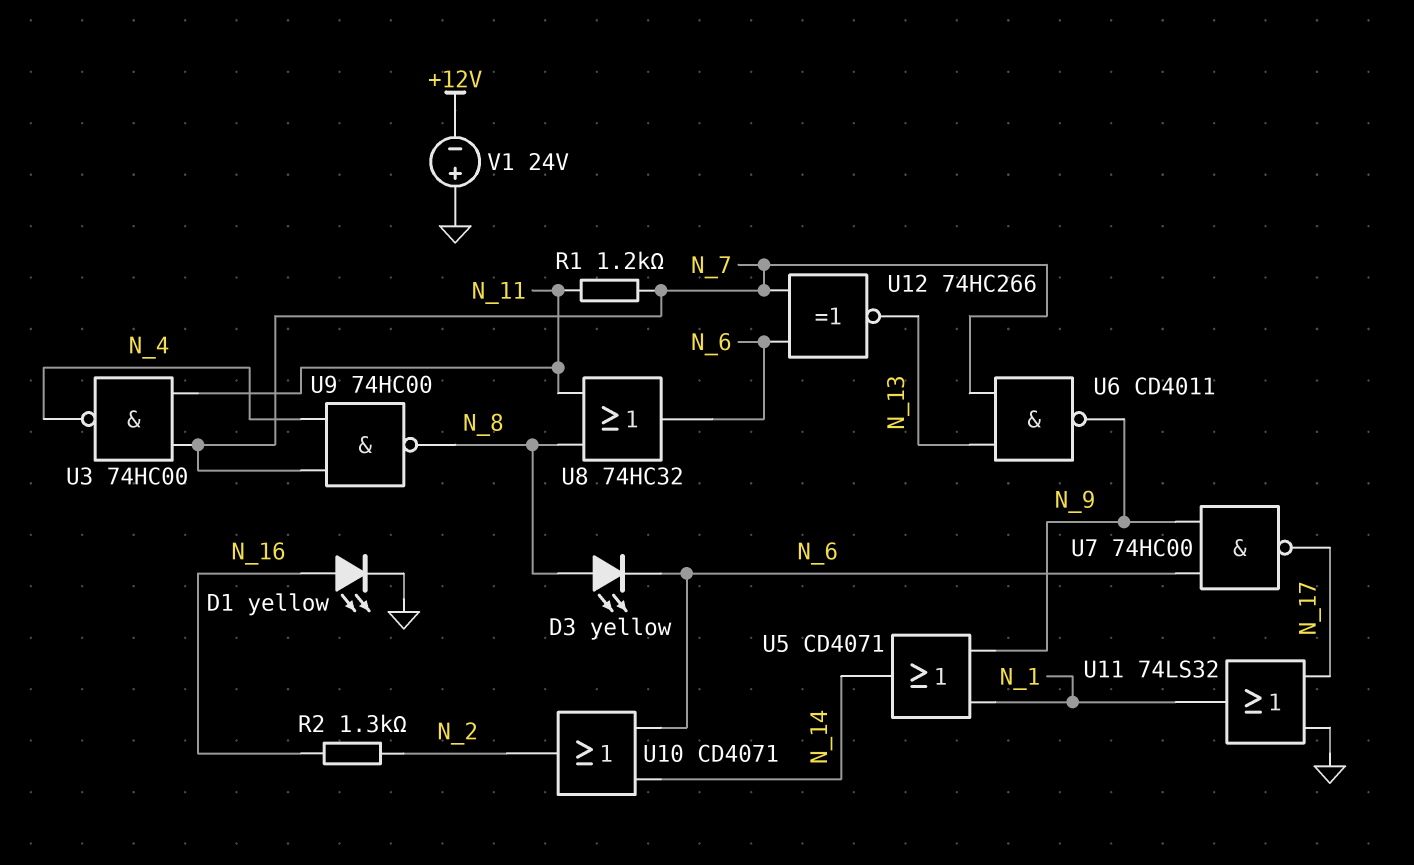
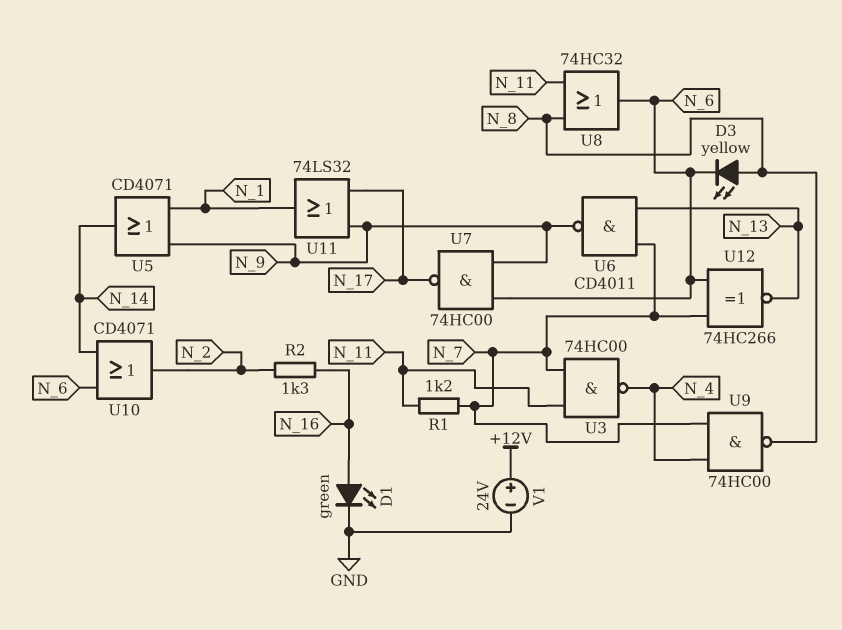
D1: LED yellow (A N_16, K GND) -> LED green (A N_16, K GND)
U11: OR 74LS32 (in GND, in N_17, out N_1) -> OR 74LS32 (in N_9, in N_17, out N_1)
V1: 24V (plus GND, minus +12V) -> 24V (plus +12V, minus GND)

